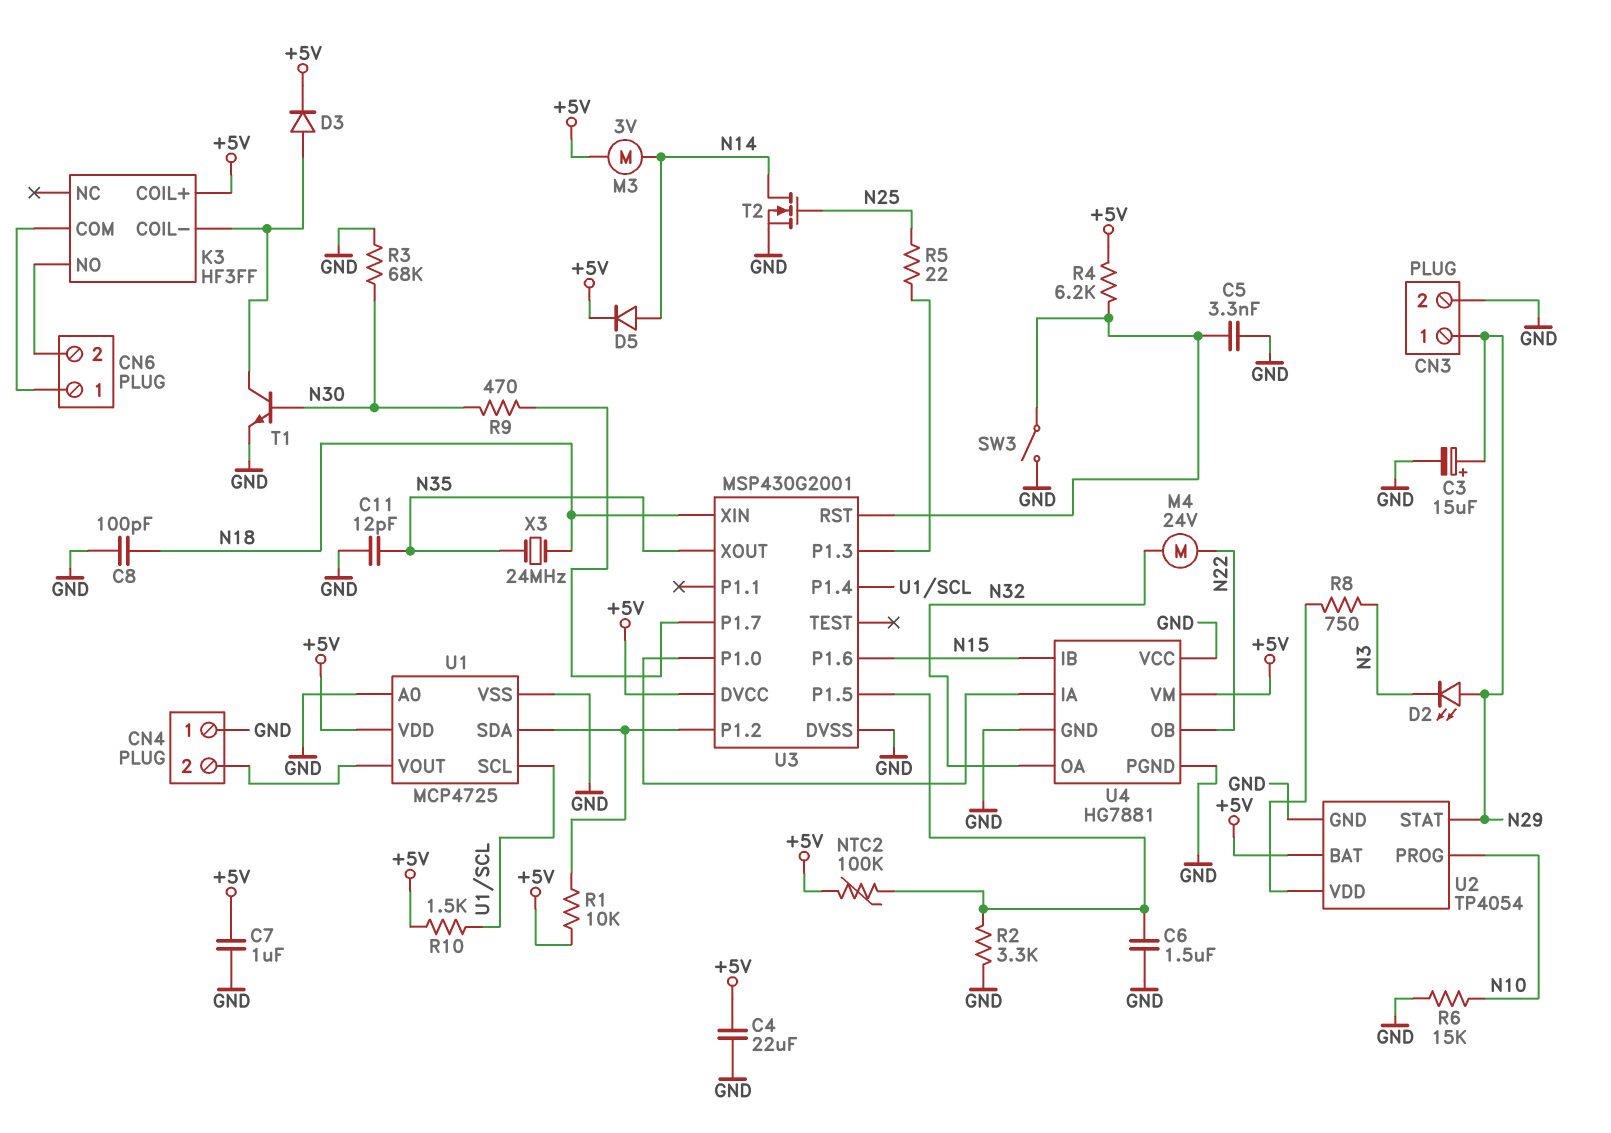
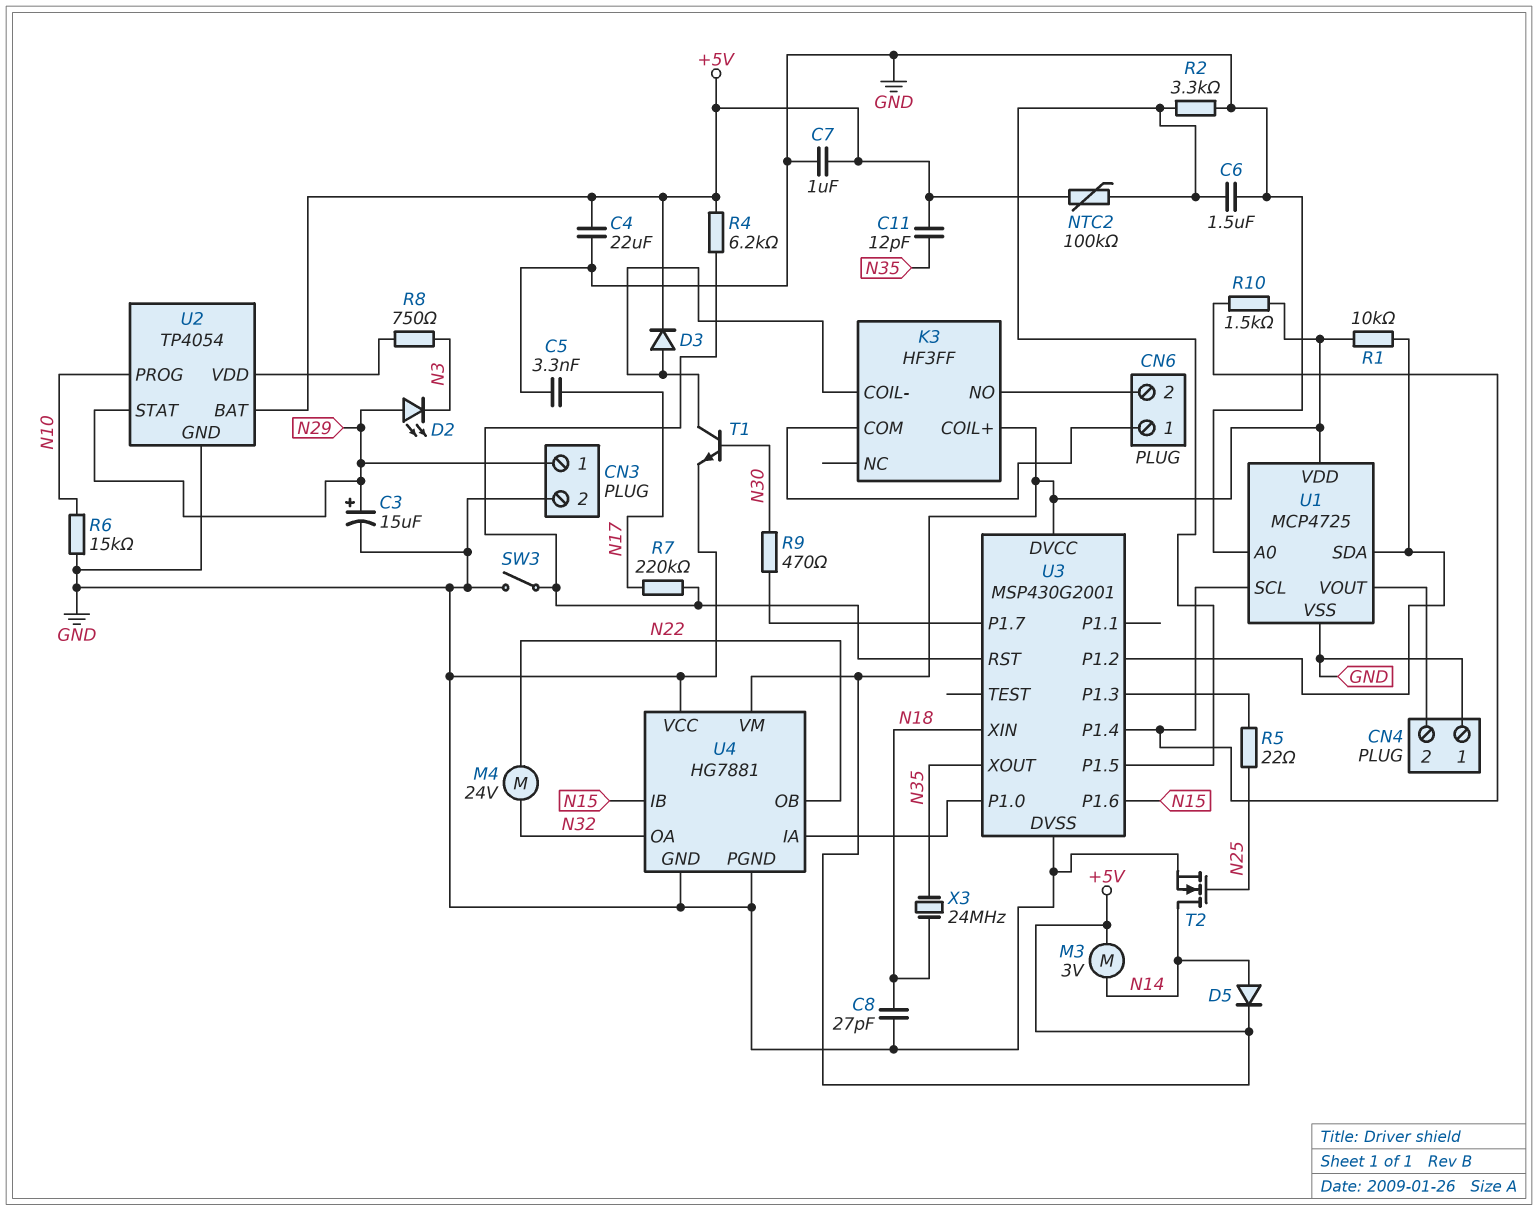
C5: 3.3nF (GND, U3/RST) -> 3.3nF (GND, N17)
C8: 100pF (GND, N18) -> 27pF (GND, N18)
C11: 12pF (GND, N35) -> 12pF (+5V, N35)
R3: 68k (GND, N30) -> none
R7: none -> 220k (N17, U3/RST)

